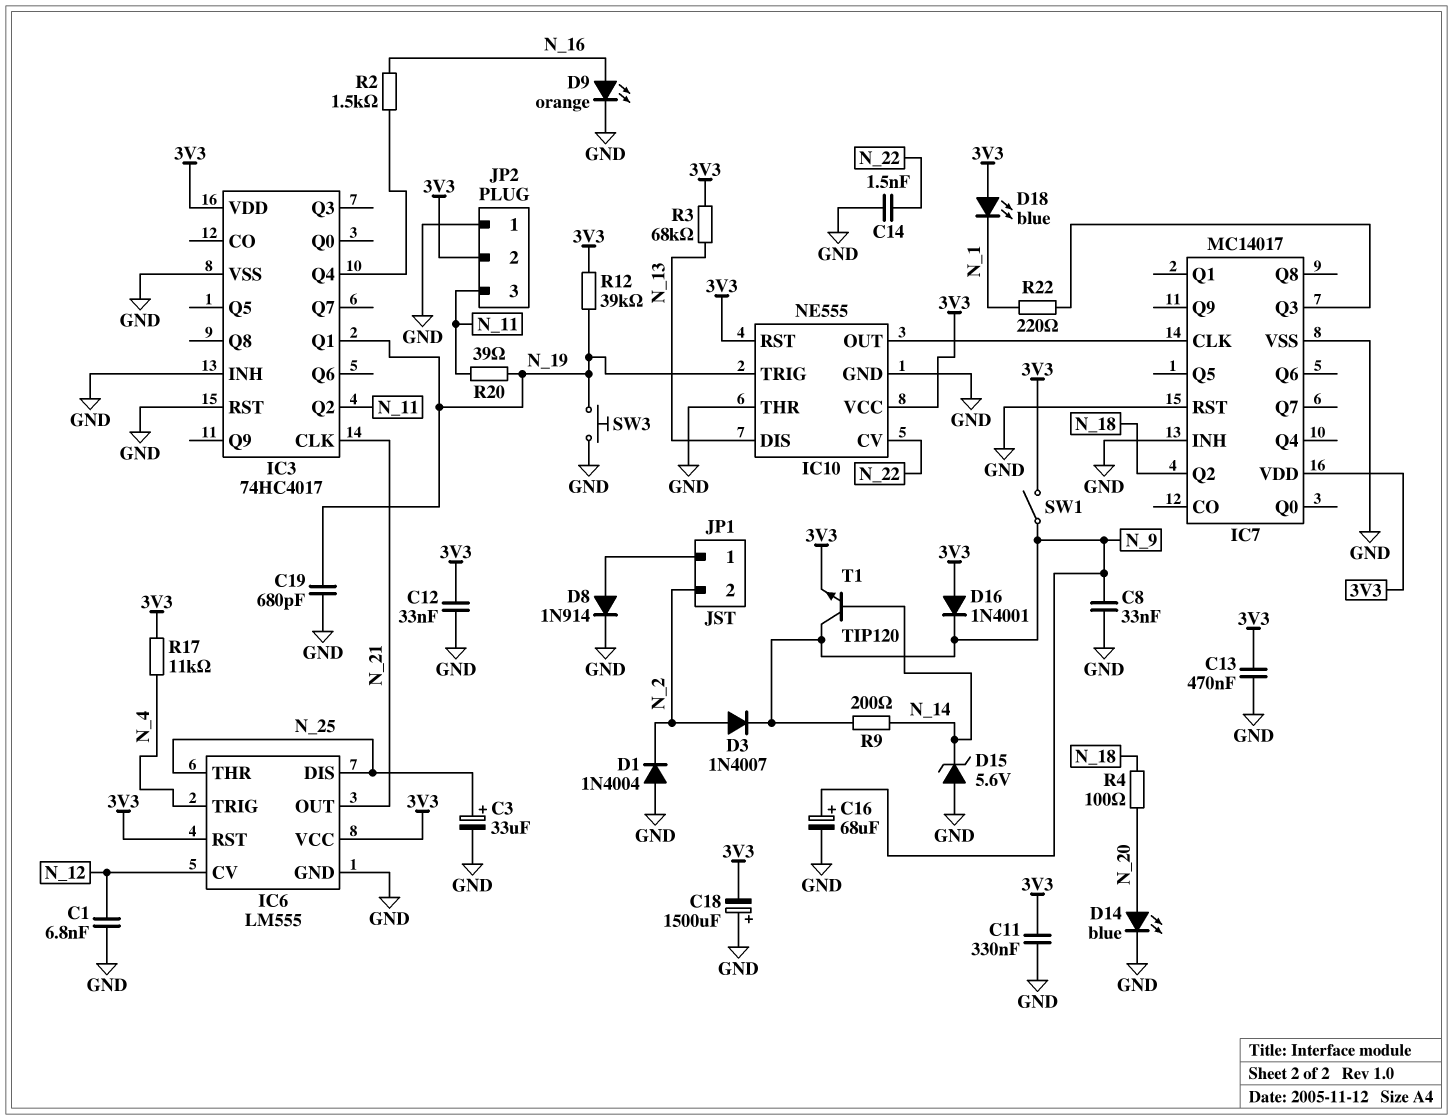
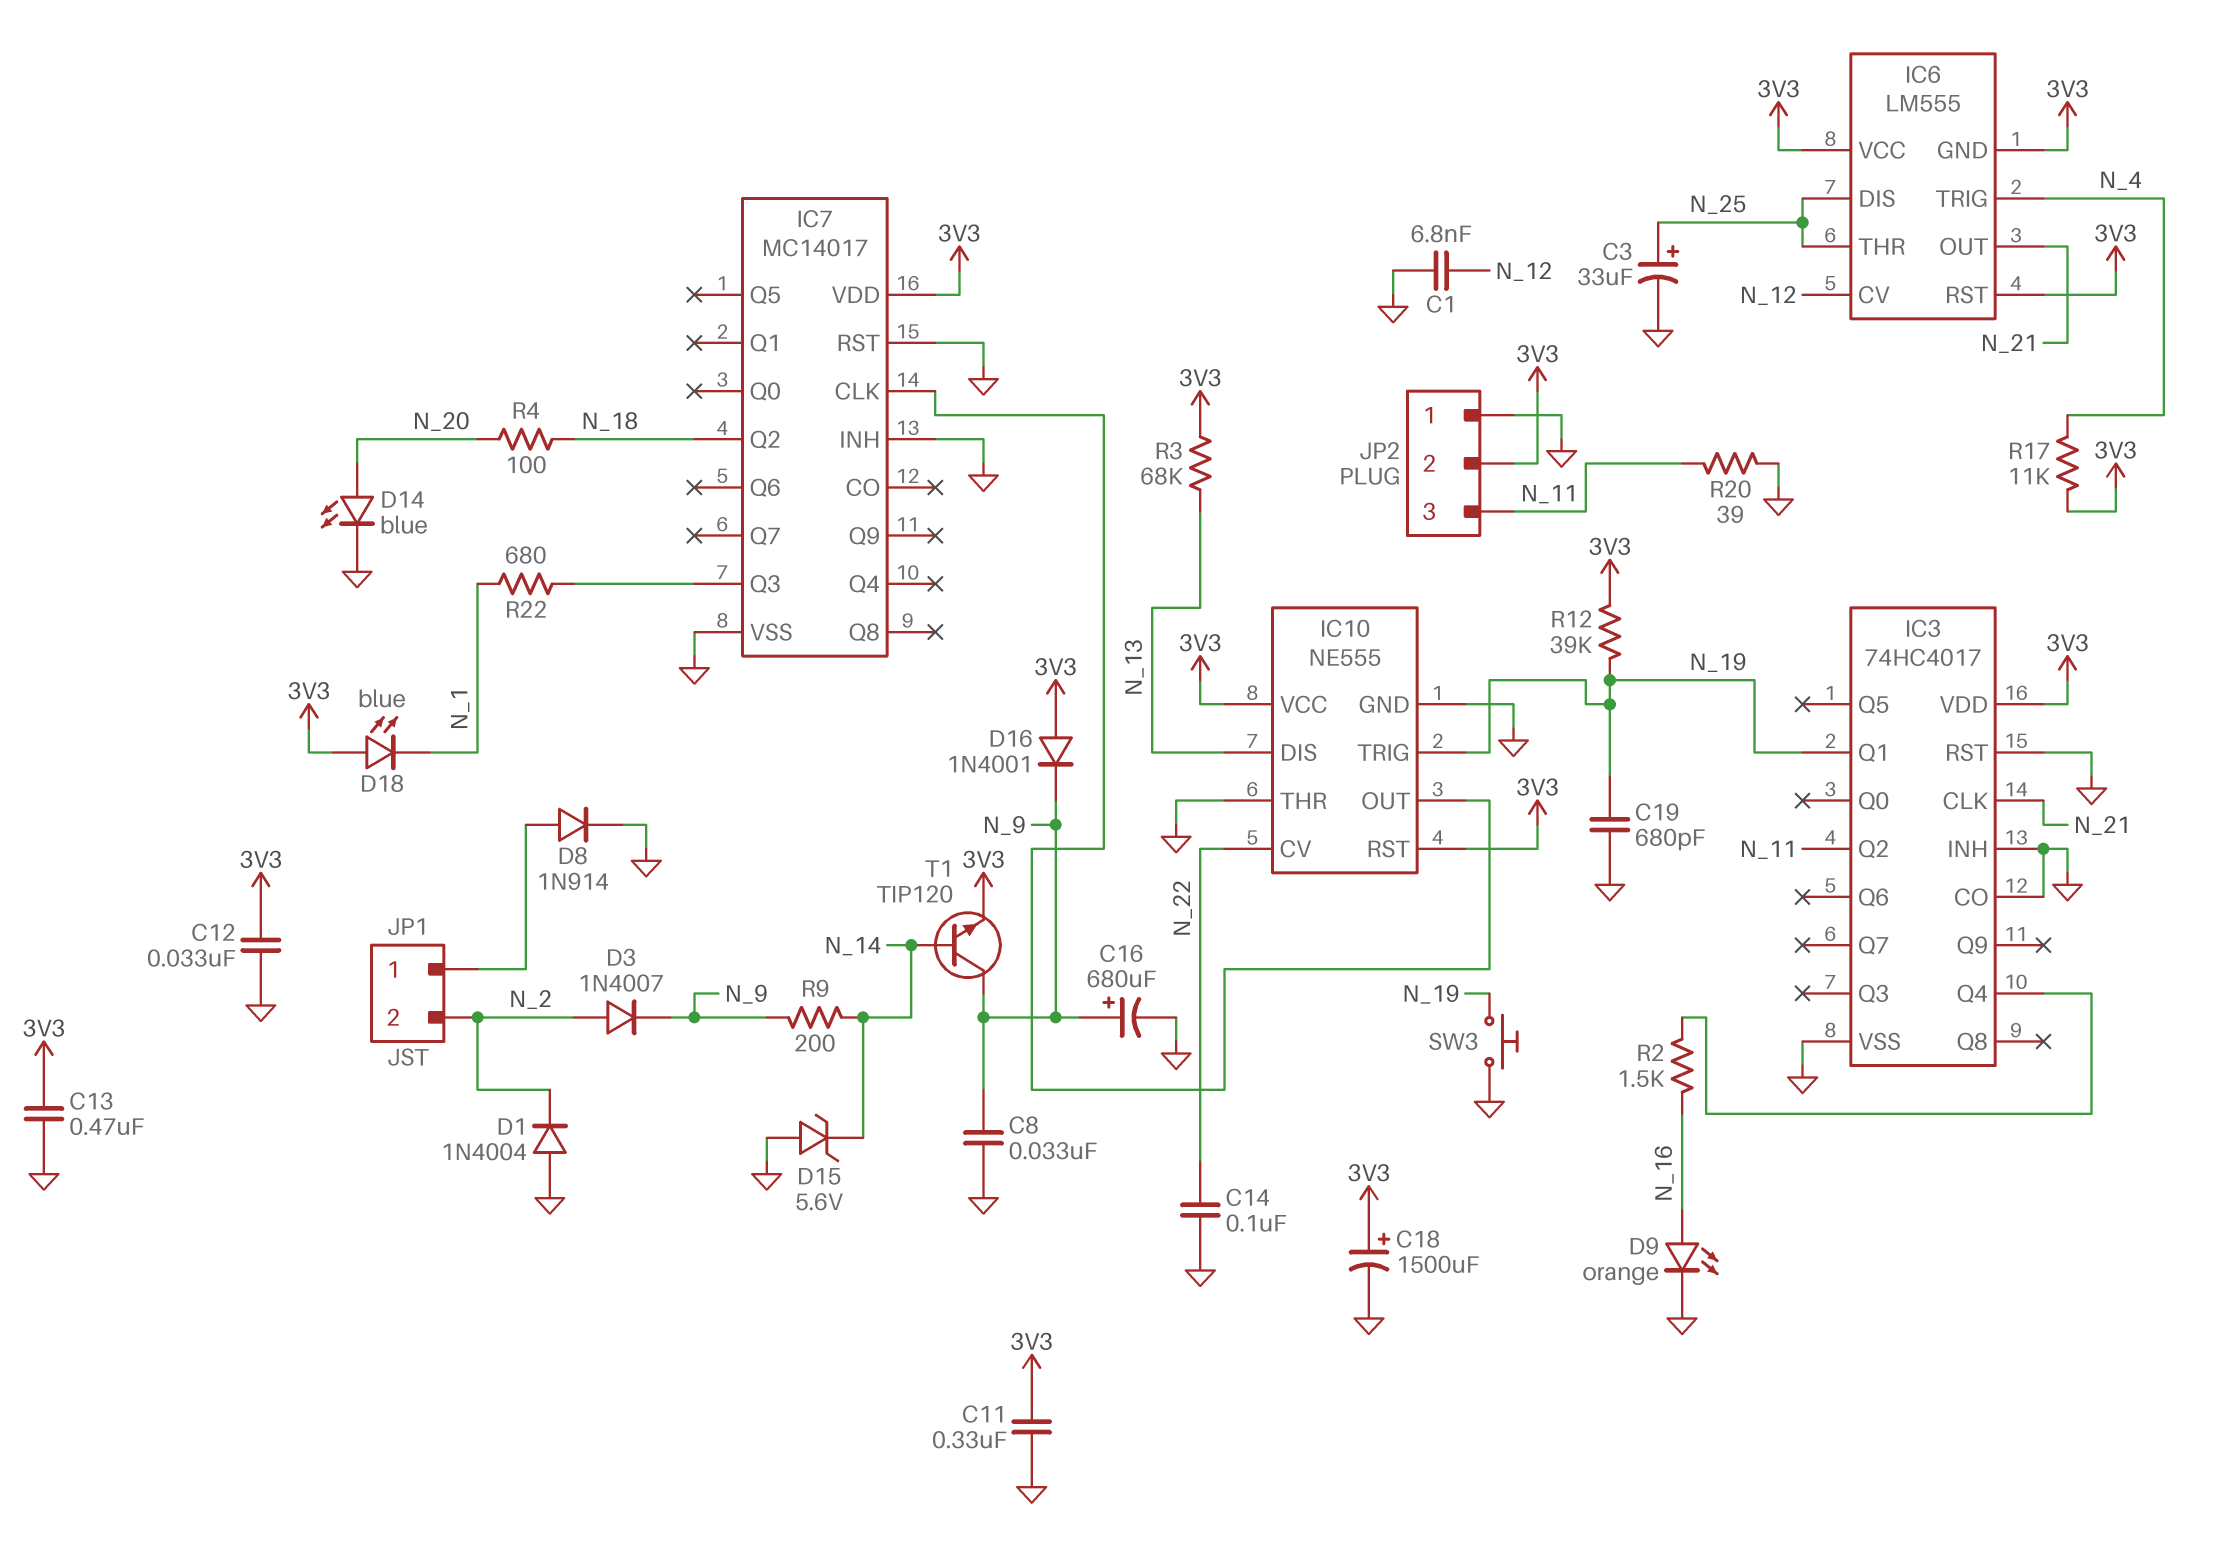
C14: 1.5nF (GND, N_22) -> 100nF (GND, N_22)
C16: 68uF (plus N_9, minus GND) -> 680uF (plus N_9, minus GND)
C18: 1500uF (plus GND, minus 3V3) -> 1500uF (plus 3V3, minus GND)
IC3 pin CO: none -> GND
IC6 pin GND: GND -> 3V3
R20: 39 (N_11, N_19) -> 39 (GND, N_11)
R22: 220 (IC7/Q3, N_1) -> 680 (IC7/Q3, N_1)
SW1: switch (3V3, N_9) -> none

